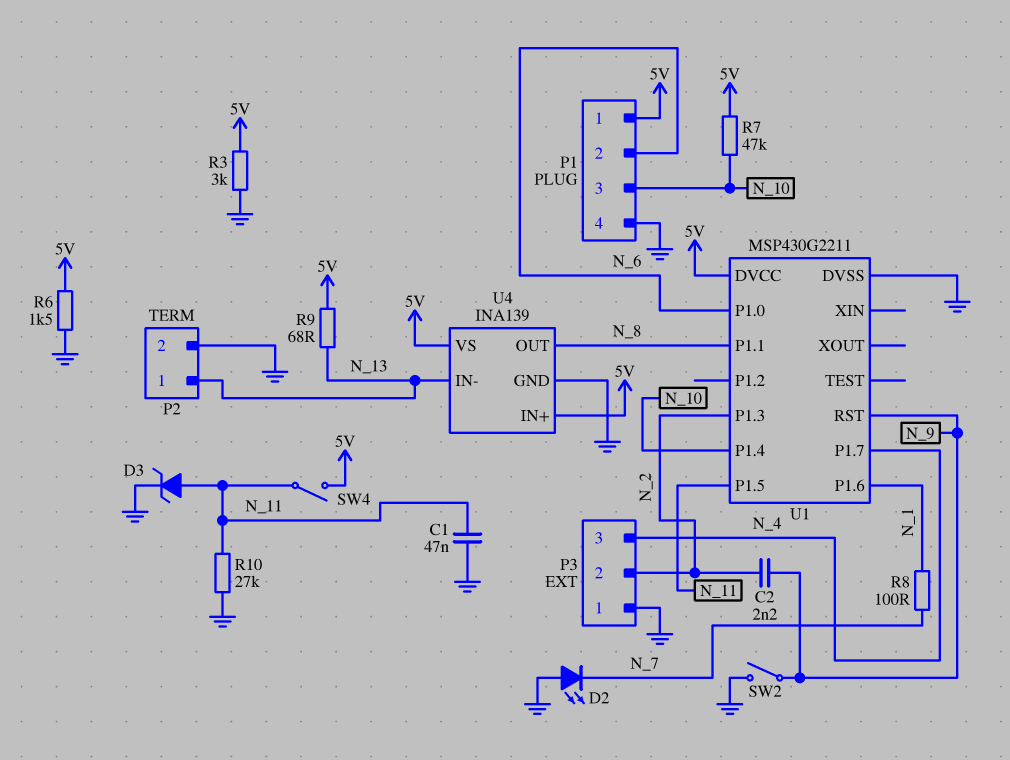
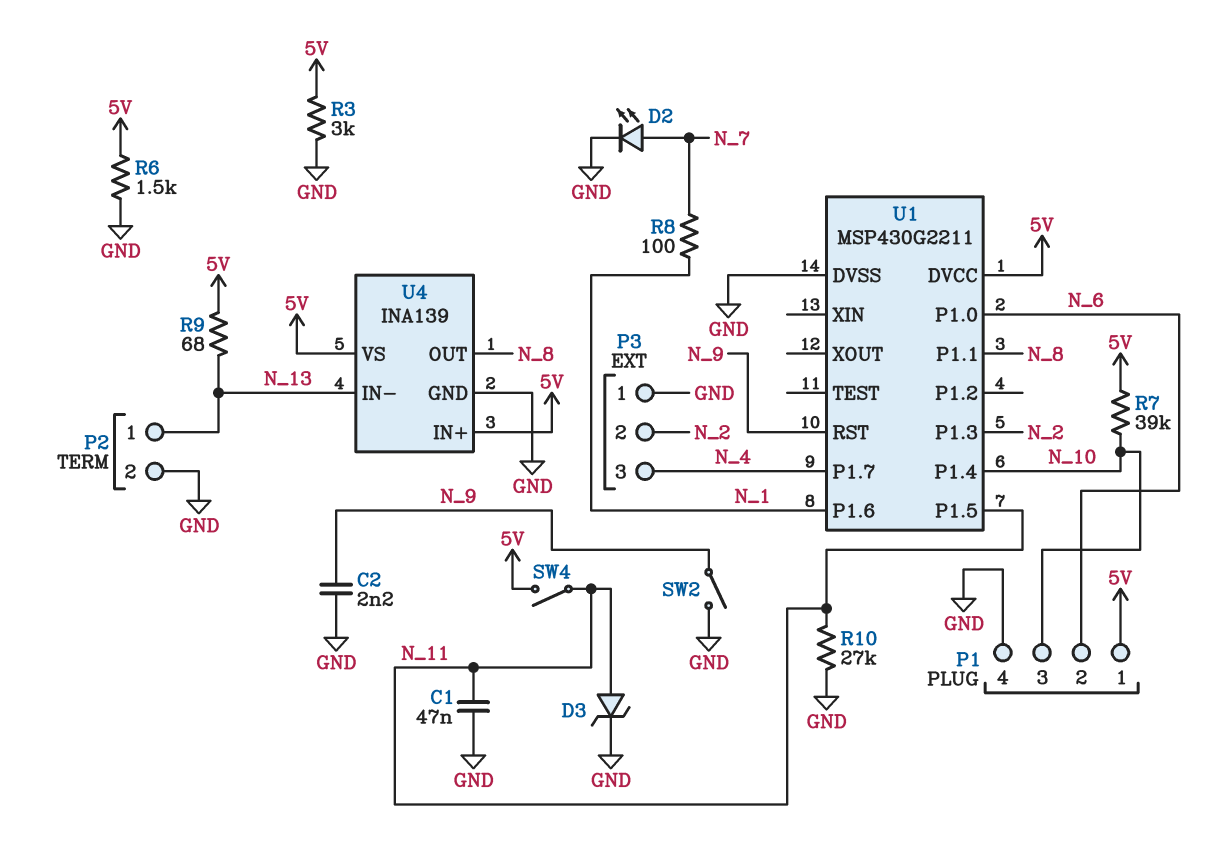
C2: 2.2nF (N_2, N_9) -> 2.2nF (GND, N_9)
D2: LED (A GND, K N_7) -> LED (A N_7, K GND)
R7: 47k (5V, N_10) -> 39k (5V, N_10)

